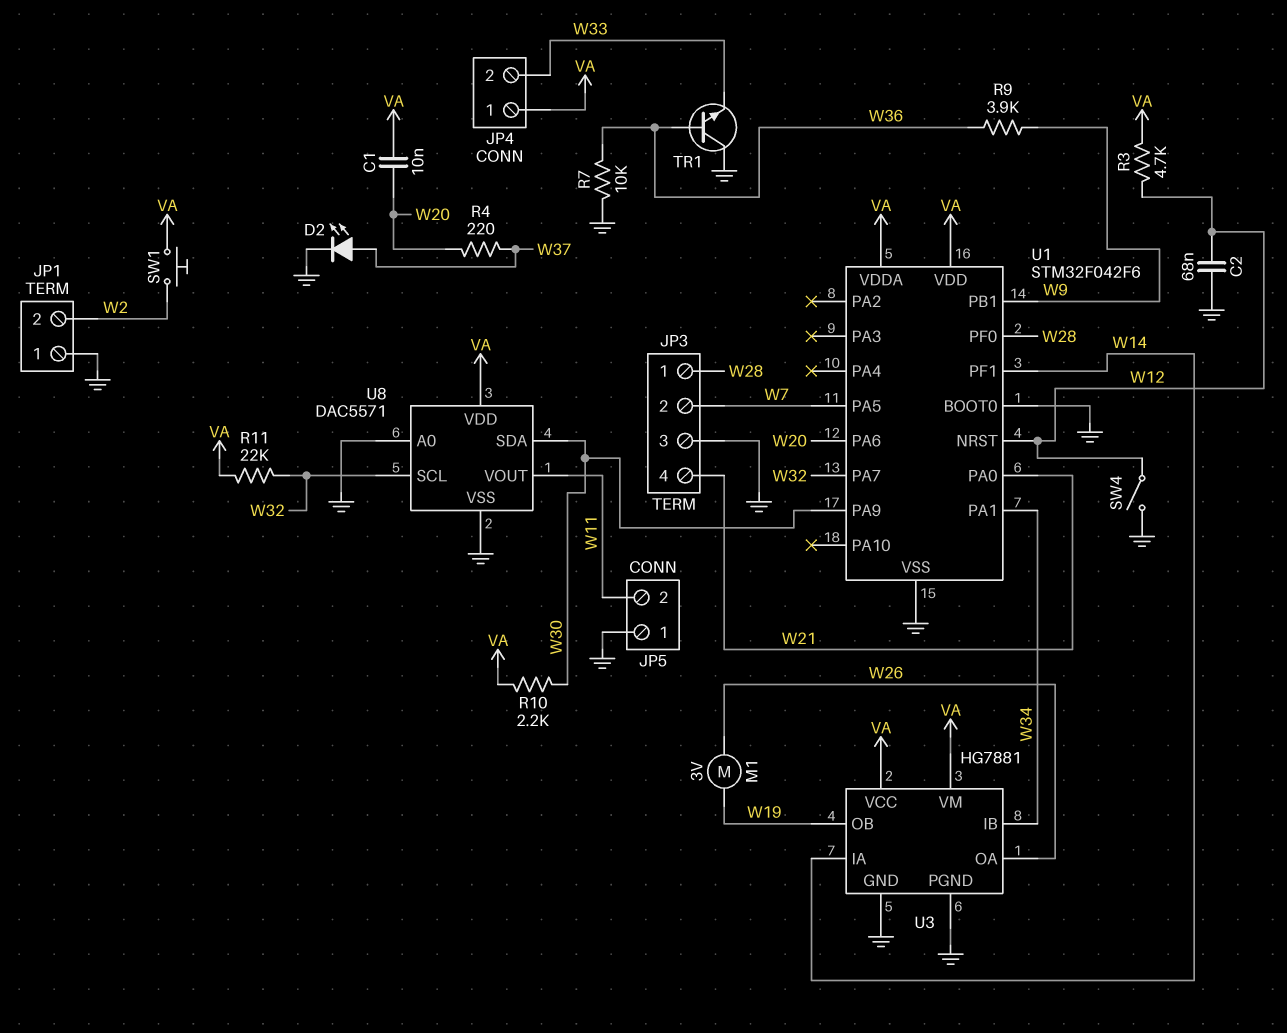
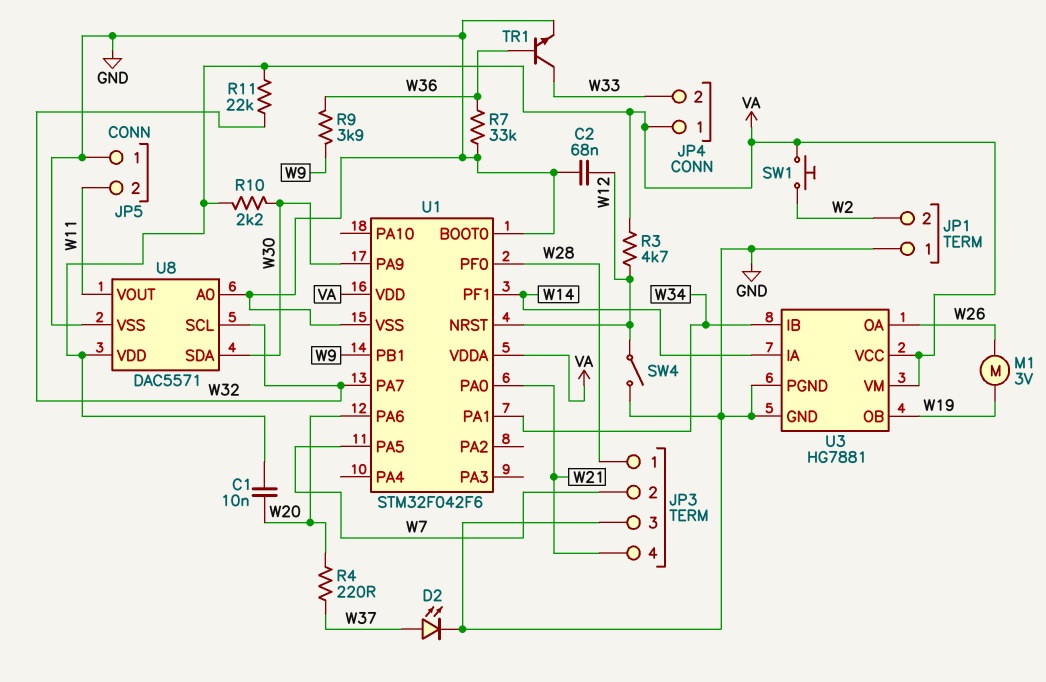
R7: 10k (GND, W36) -> 33k (GND, W36)
TR1: NPN (B W36, C GND, E W33) -> NPN (B W36, C W33, E GND)

